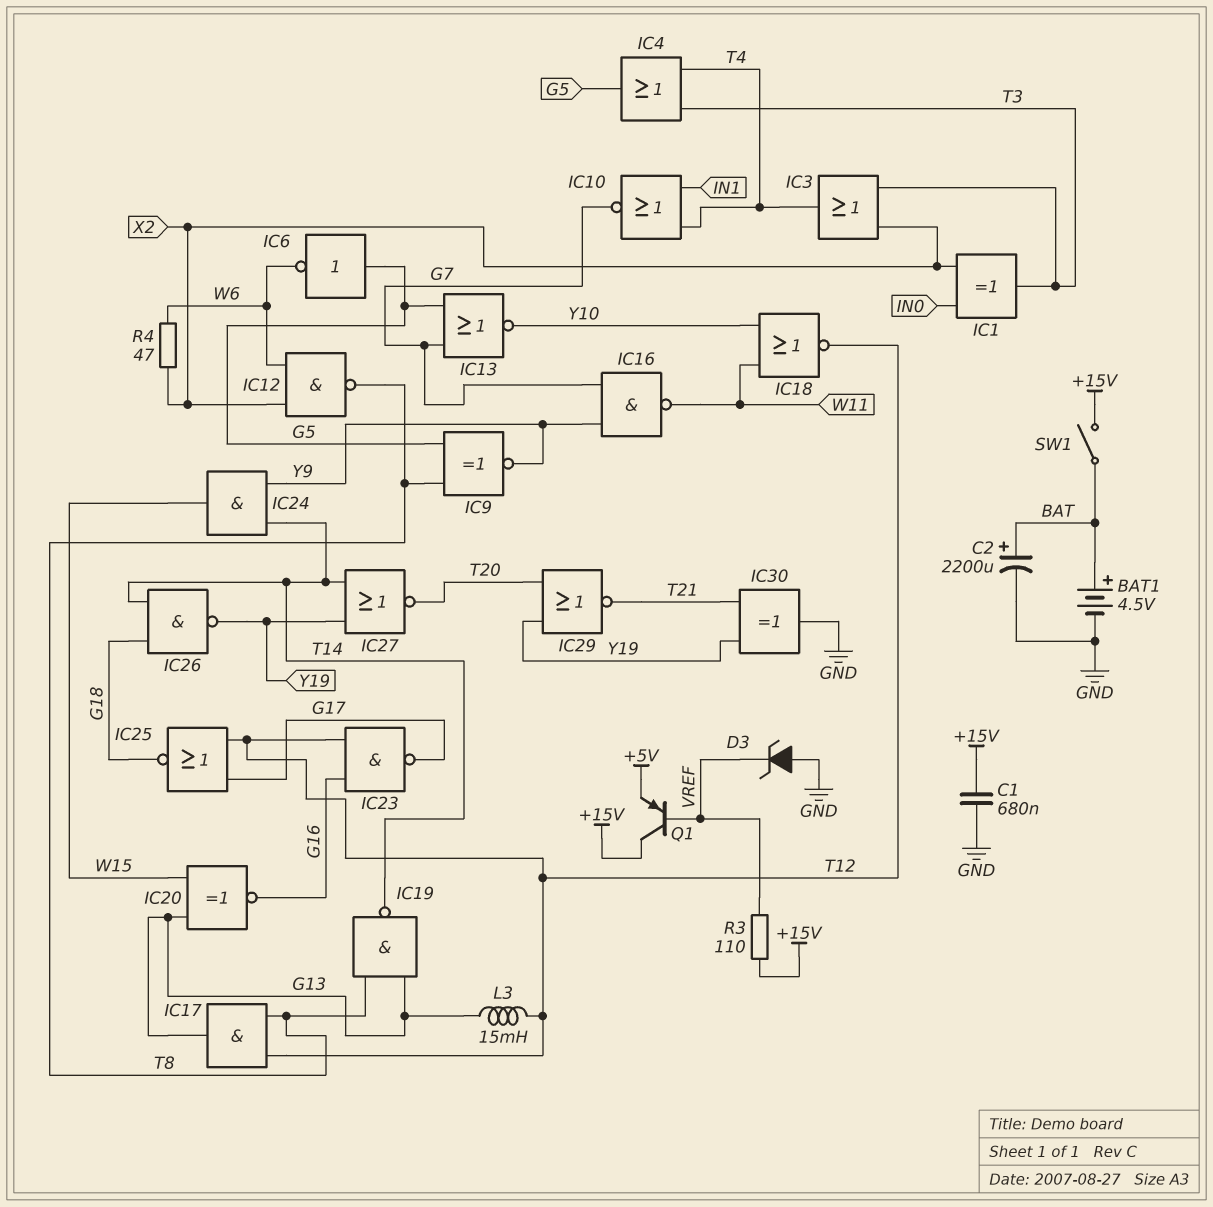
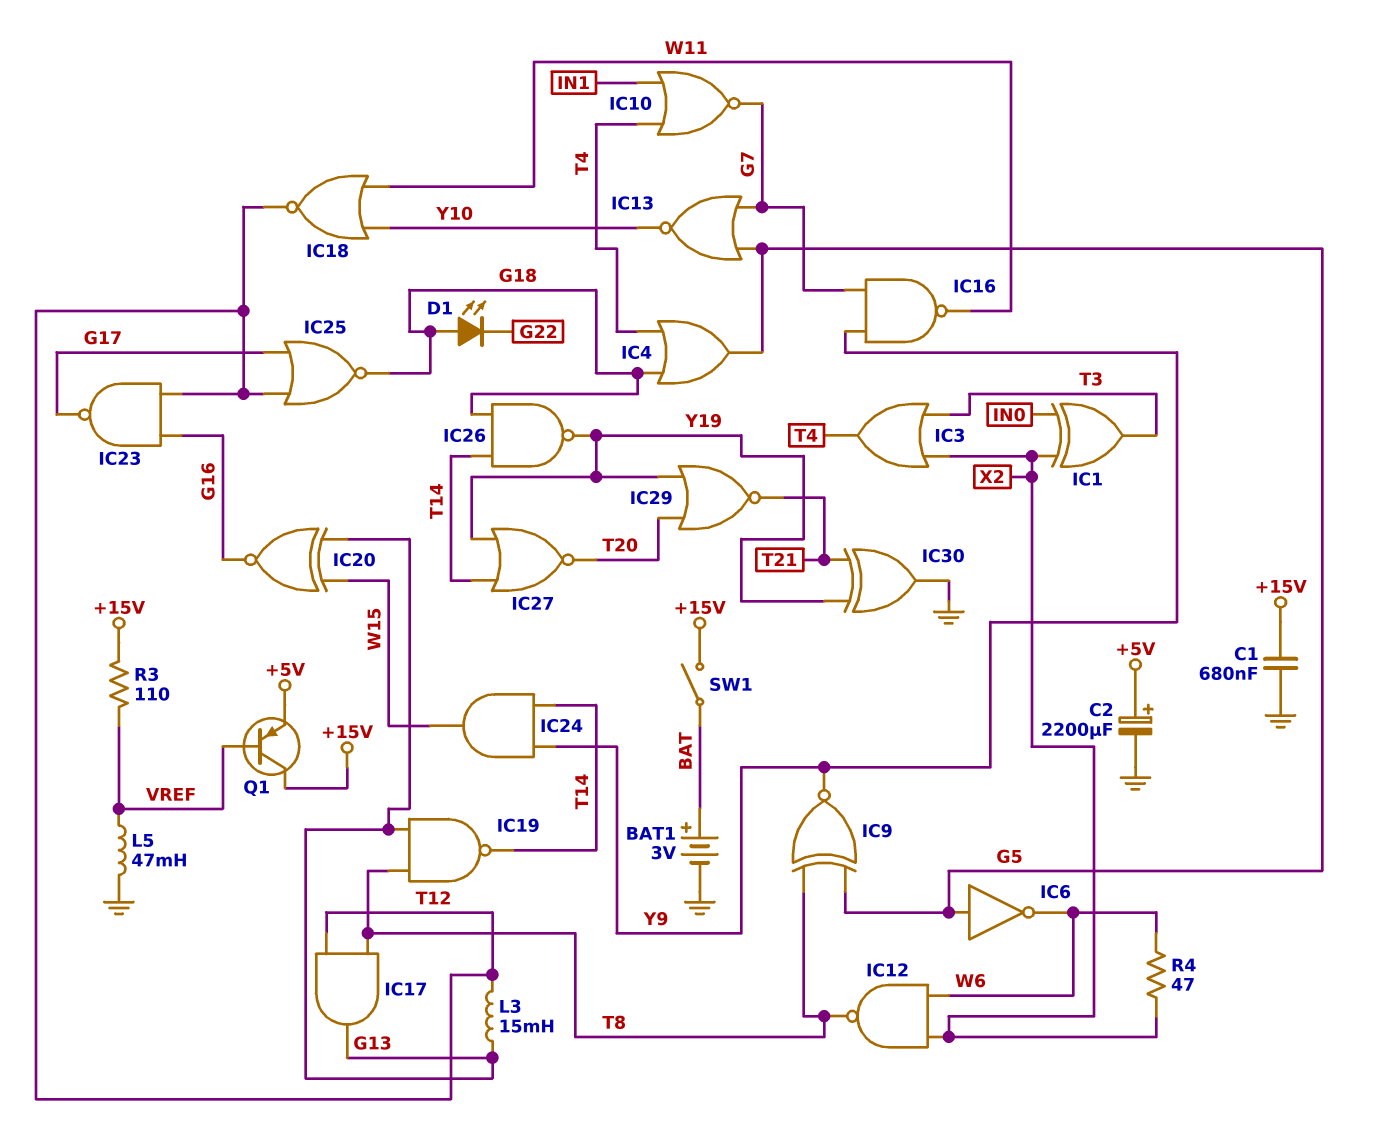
BAT1: 4.5V (plus BAT, minus GND) -> 3V (plus BAT, minus GND)
C2: 2200uF (plus BAT, minus GND) -> 2200uF (plus +5V, minus GND)
D1: none -> LED (A G18, K G22)
D3: zener (A GND, K VREF) -> none
IC4: OR (in T3, in T4, out G5) -> OR (in G18, in T4, out G5)
L5: none -> 47mH (GND, VREF)

